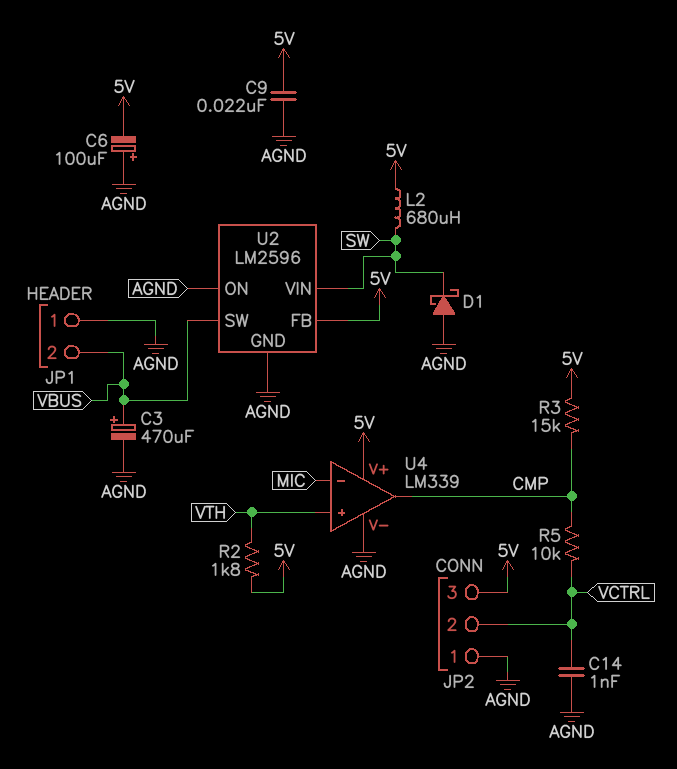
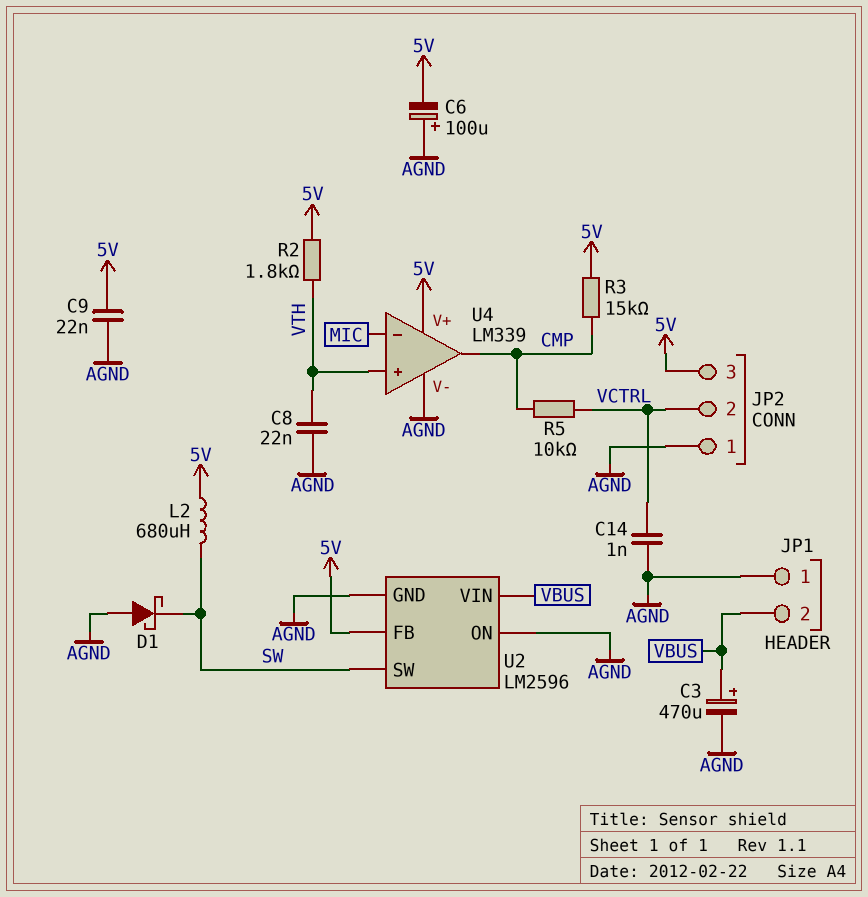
C8: none -> 22nF (AGND, VTH)
U2 pin SW: VBUS -> SW
U2 pin VIN: SW -> VBUS

